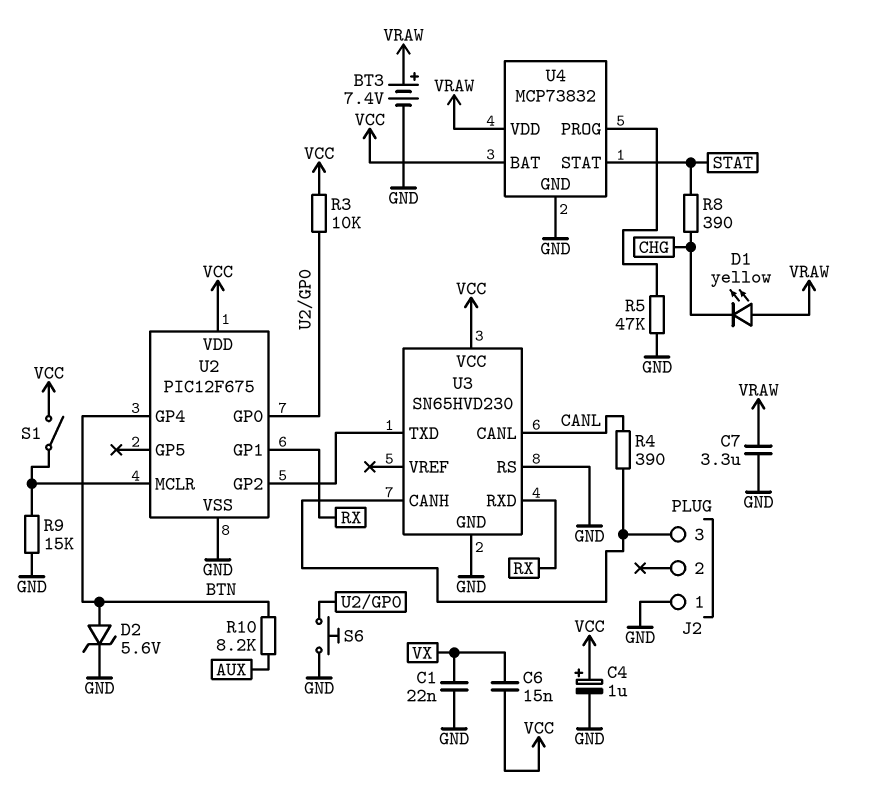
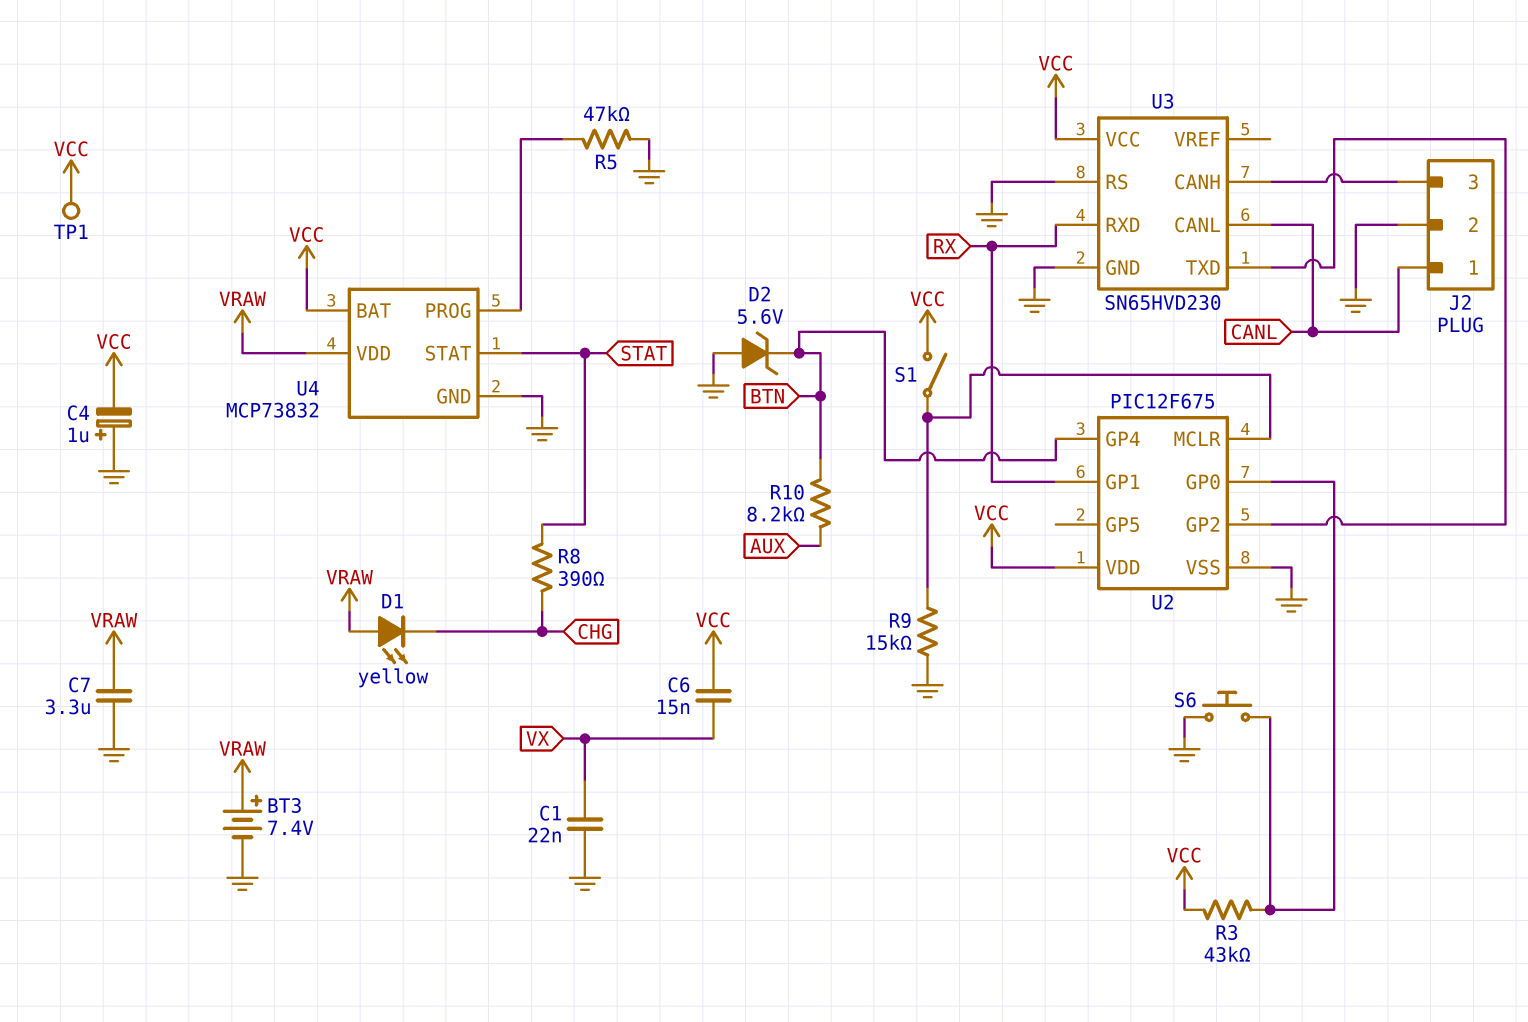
C4: 1uF (plus VCC, minus GND) -> 1uF (plus GND, minus VCC)
D2: zener 5.6V (A BTN, K GND) -> zener 5.6V (A GND, K BTN)
J2 pin 1: GND -> CANL
J2 pin 2: none -> GND
R3: 10k (U2/GP0, VCC) -> 43k (U2/GP0, VCC)
R4: 390 (CANL, J2/3) -> none
TP1: none -> test point (VCC)

